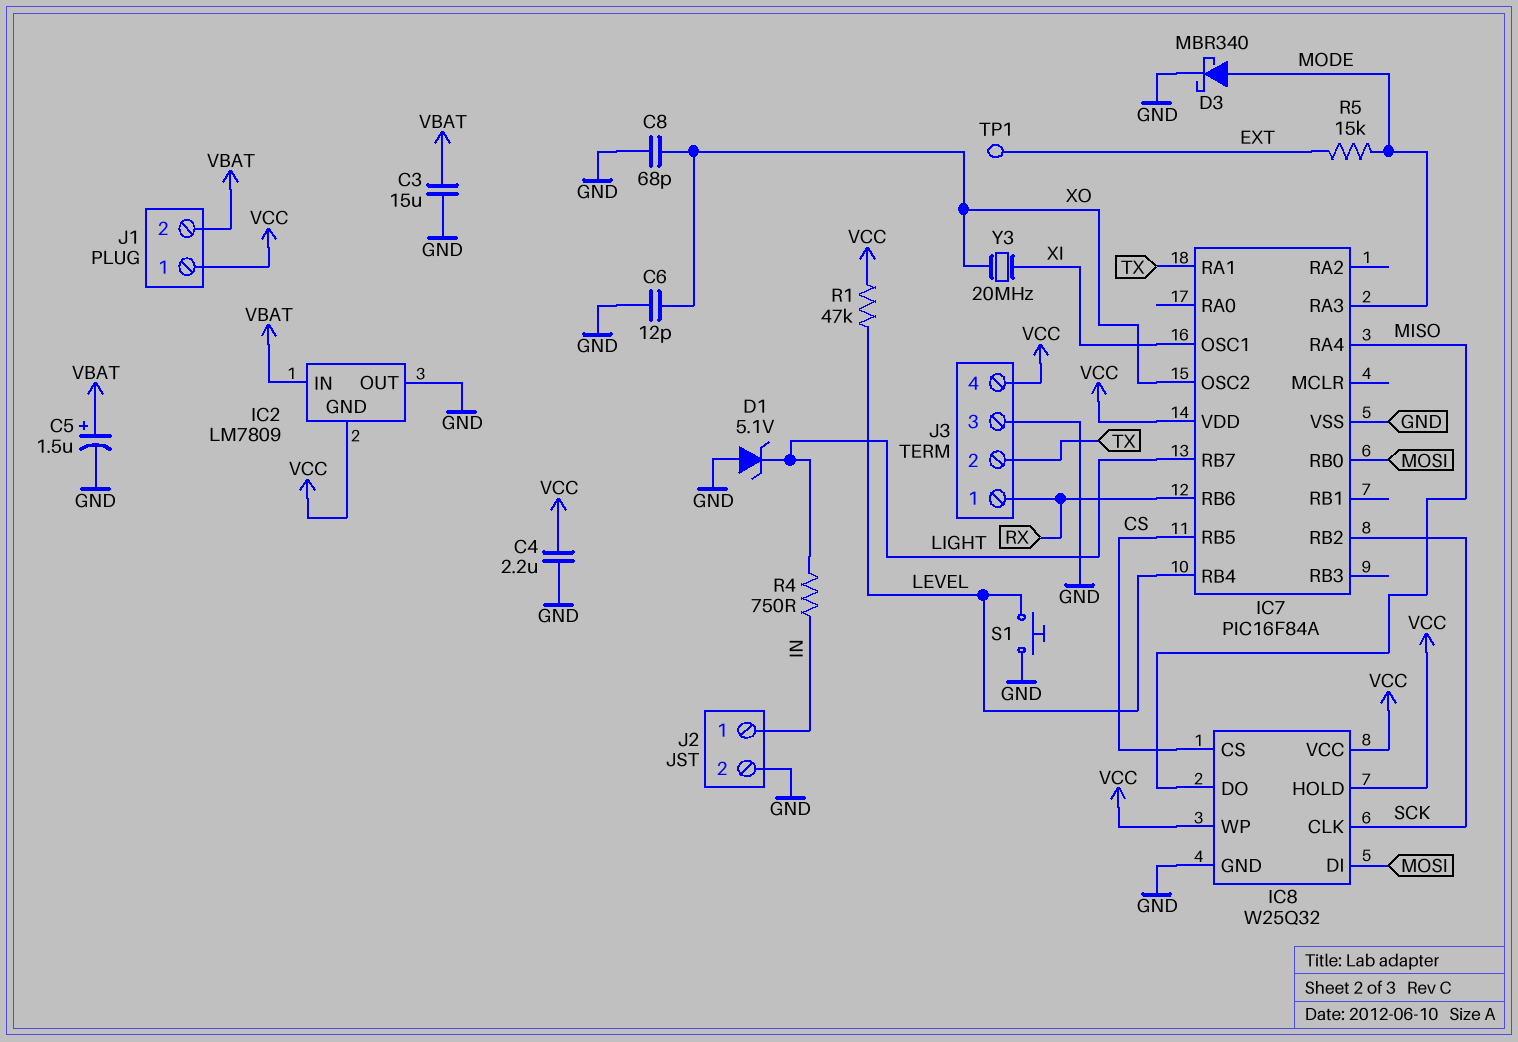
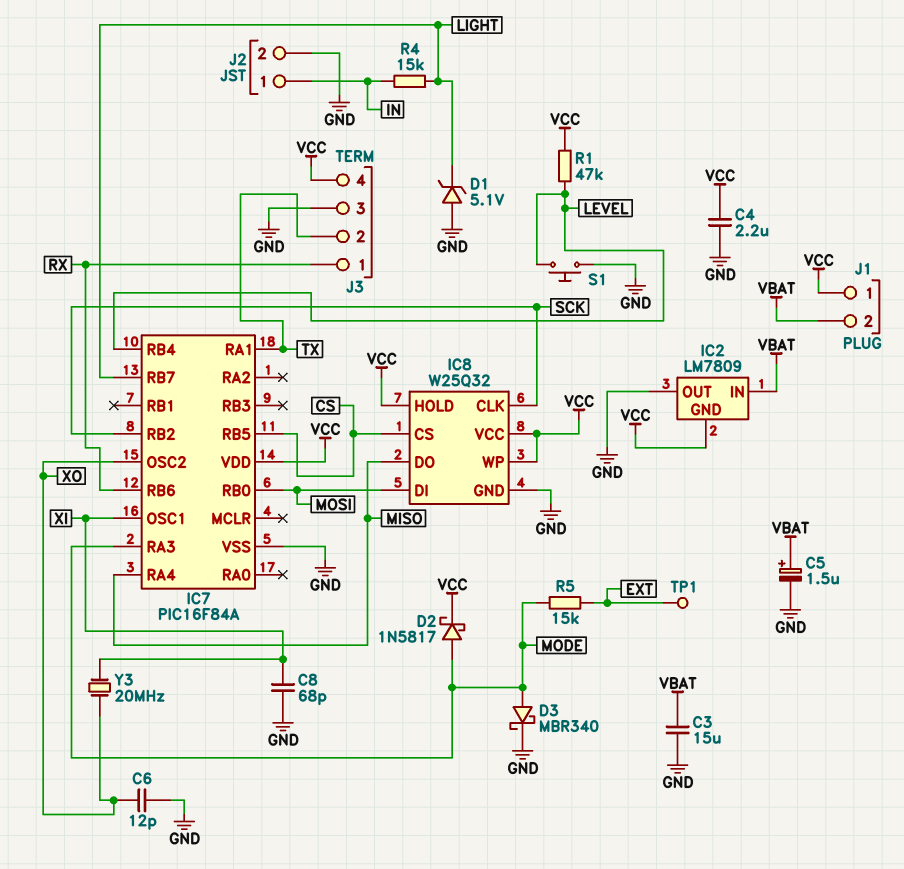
C8: 68pF (GND, XO) -> 68pF (GND, XI)
D2: none -> schottky 1N5817 (A MODE, K VCC)
R4: 750 (IN, LIGHT) -> 15k (IN, LIGHT)

